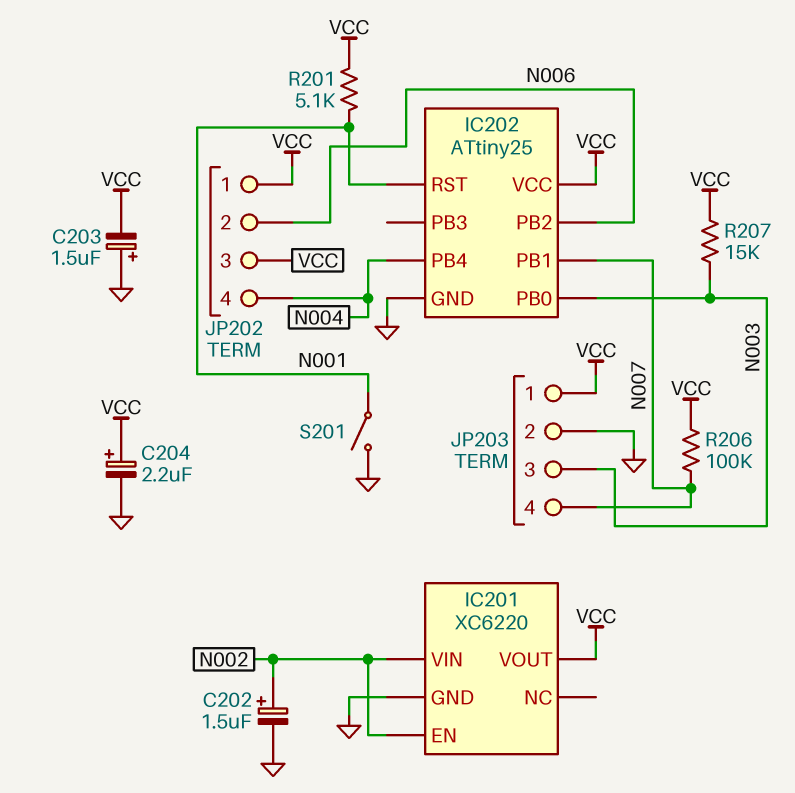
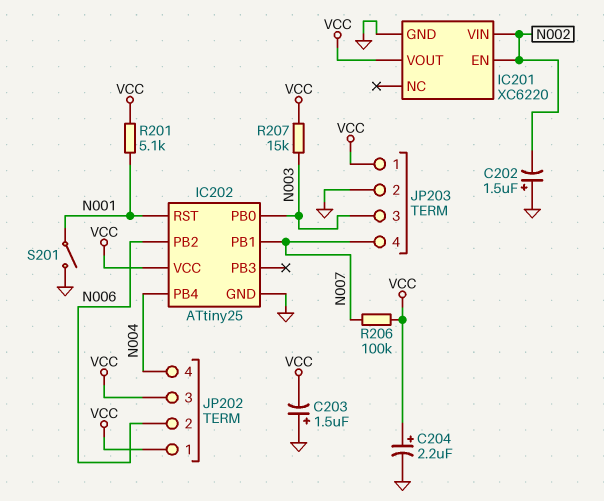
C202: 1.5uF (plus N002, minus GND) -> 1.5uF (plus GND, minus N002)

